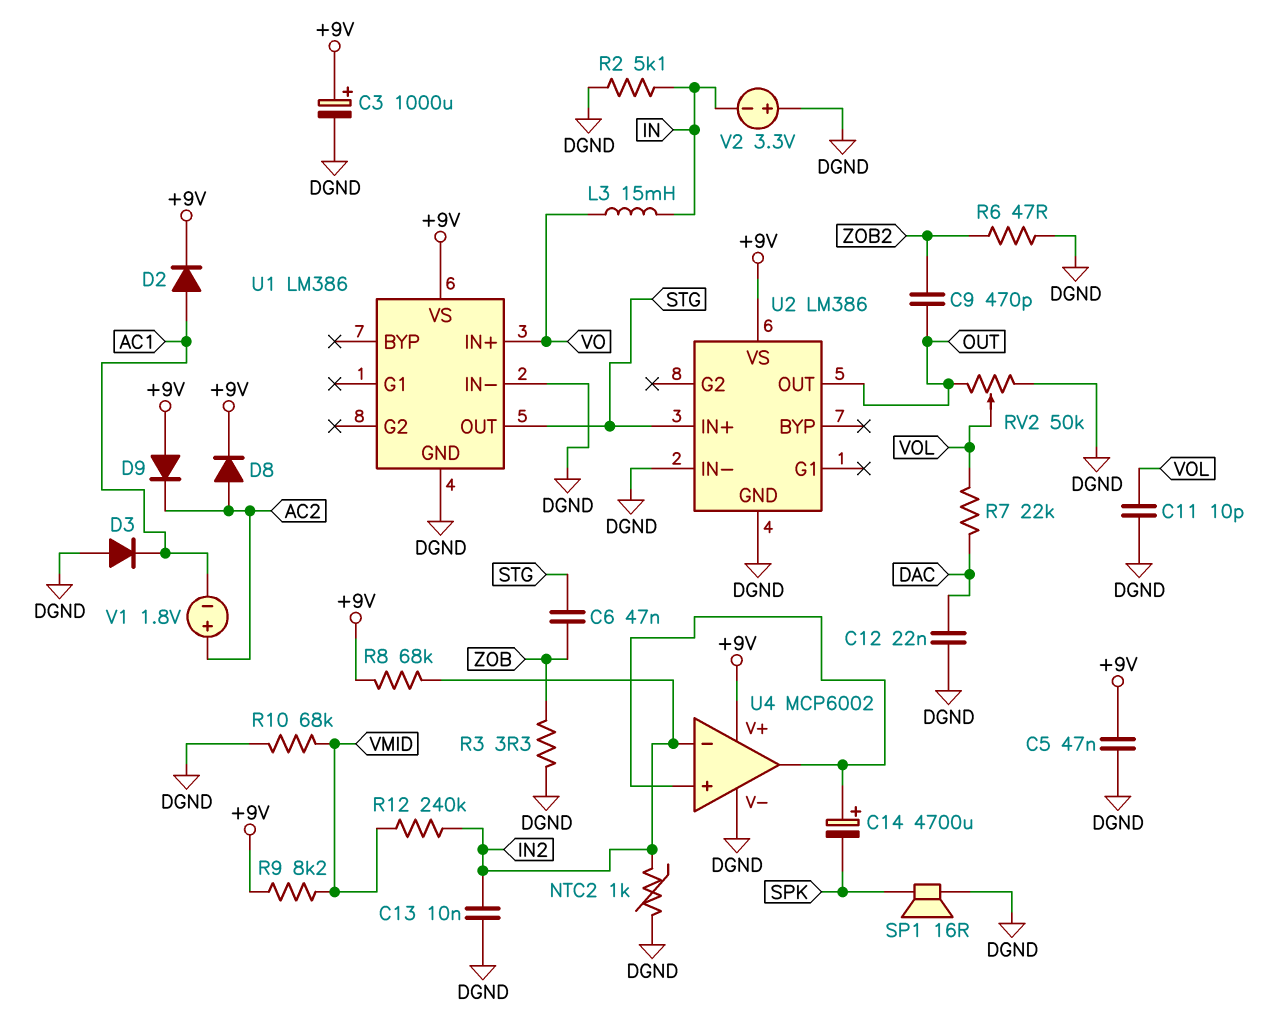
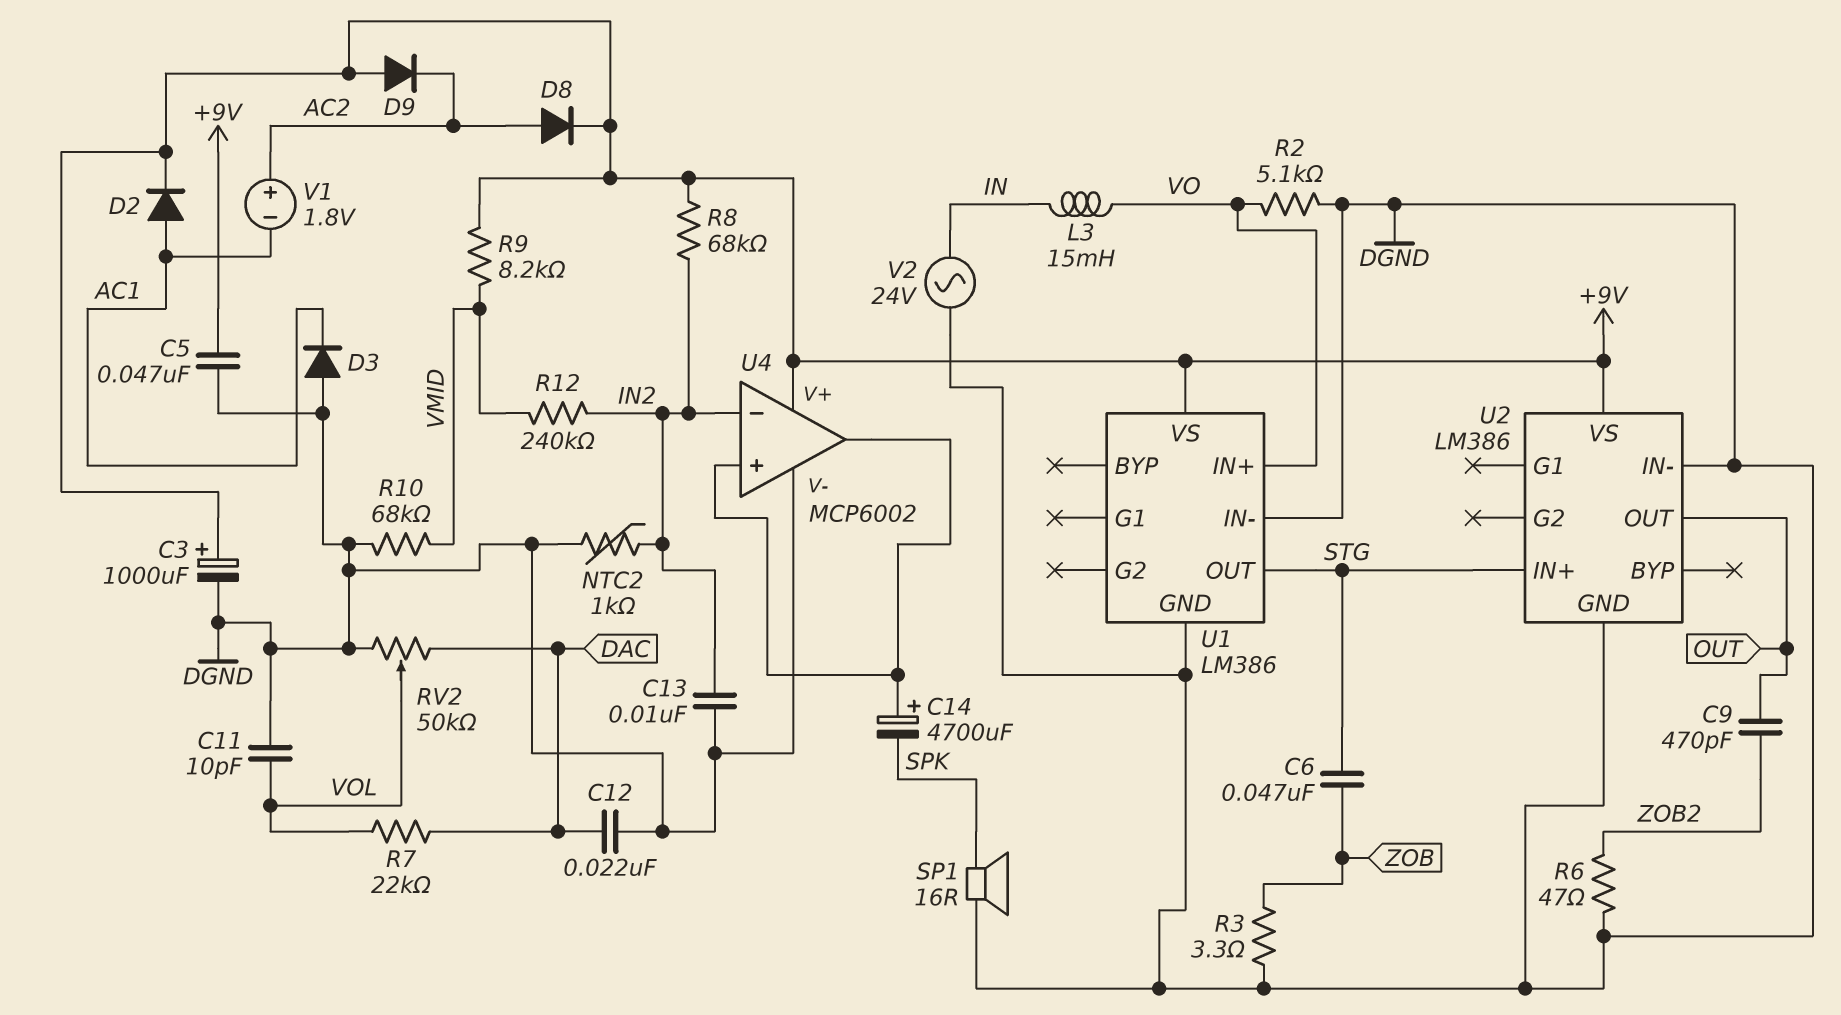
R2: 5.1k (DGND, IN) -> 5.1k (DGND, VO)
RV2: 50k (DGND, OUT, wiper VOL) -> 50k (DAC, DGND, wiper VOL)
V2: 3.3V (plus DGND, minus IN) -> AC 24V (DGND, IN)

